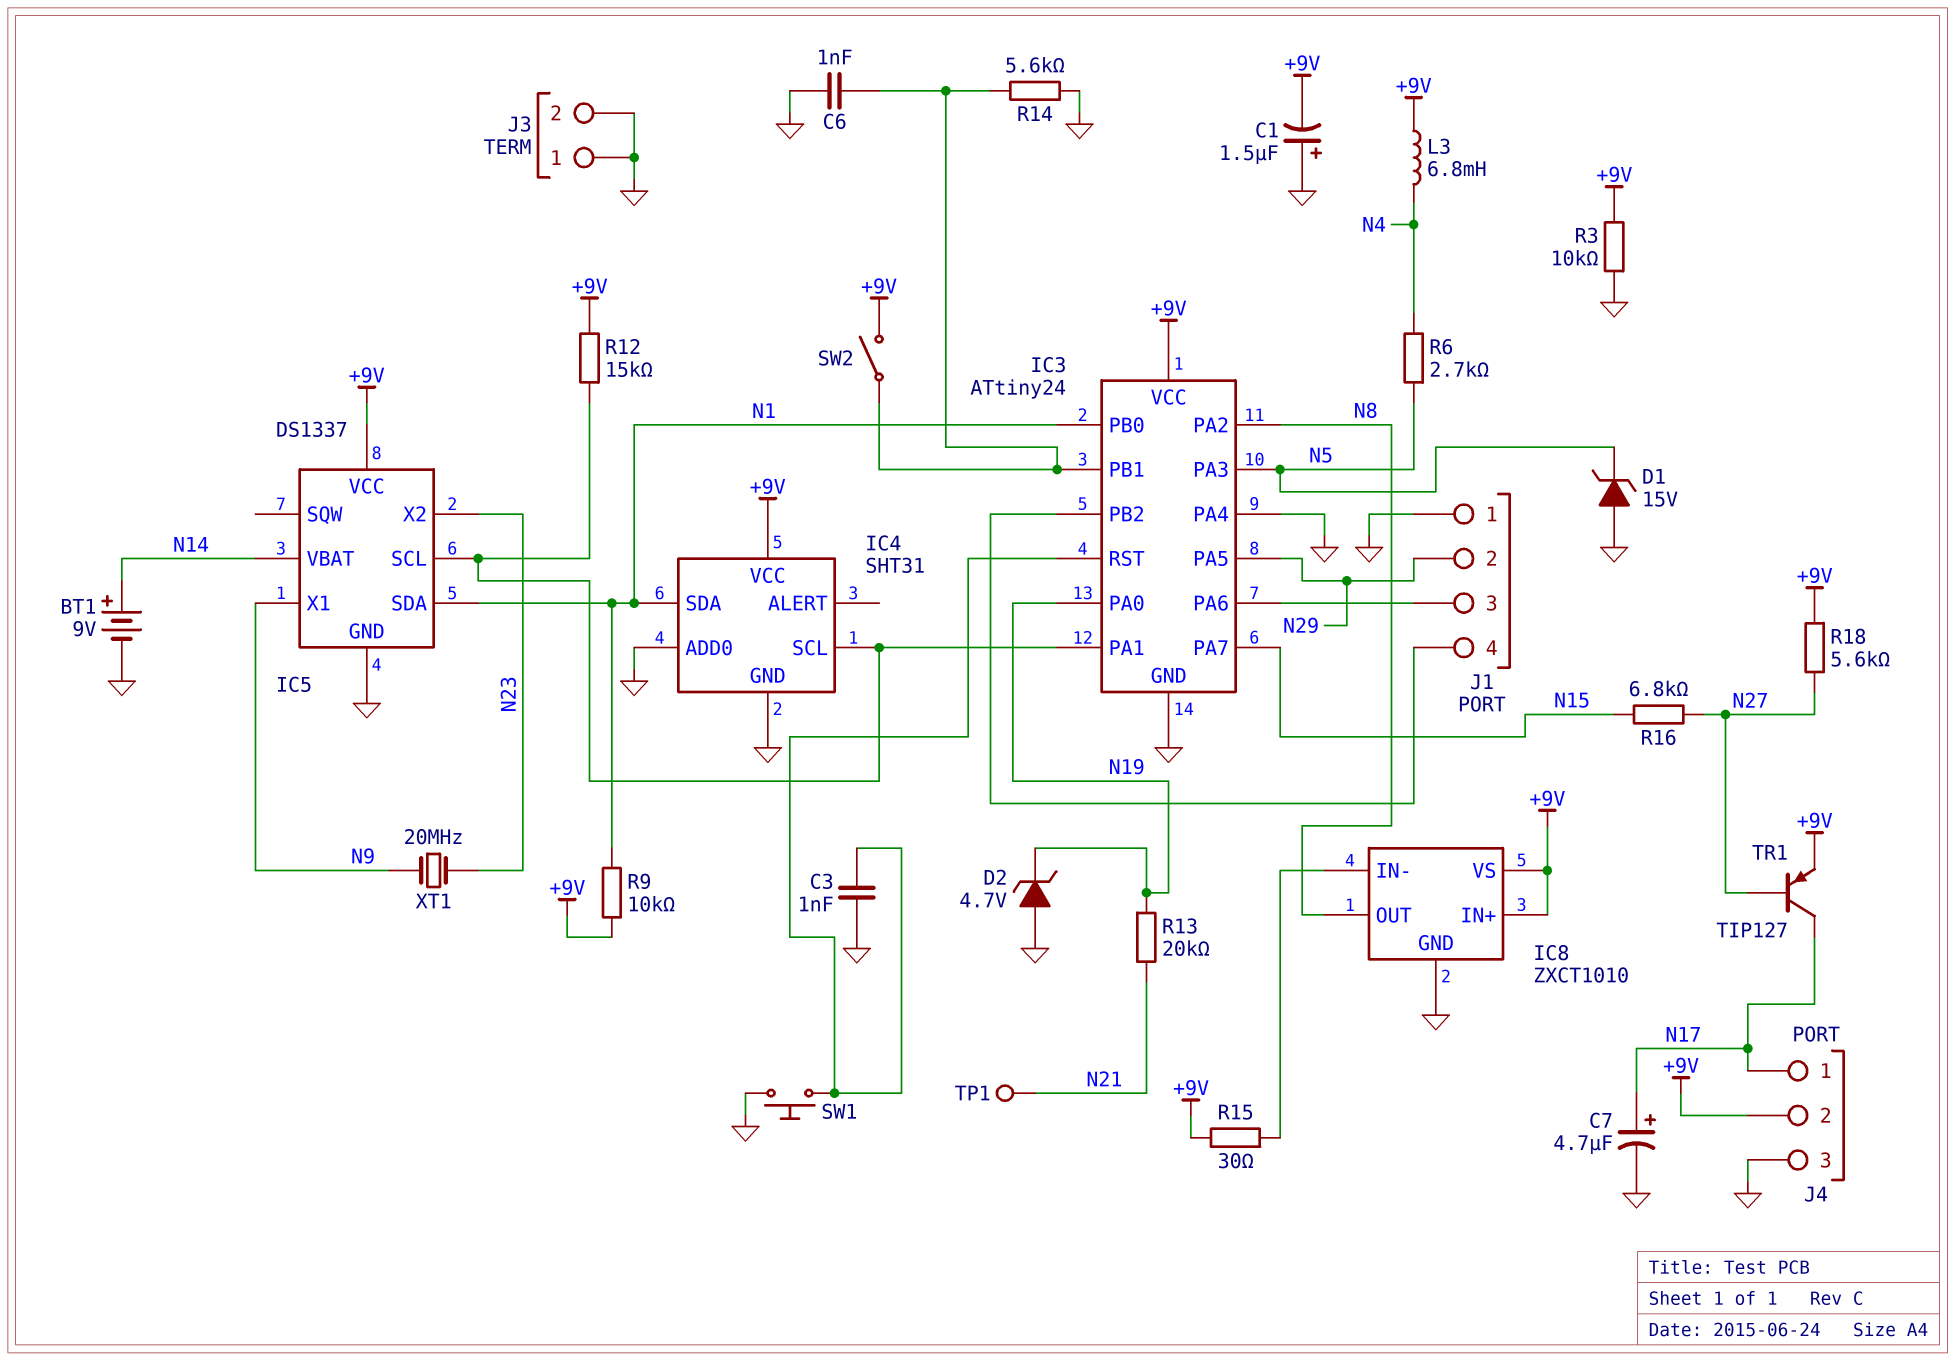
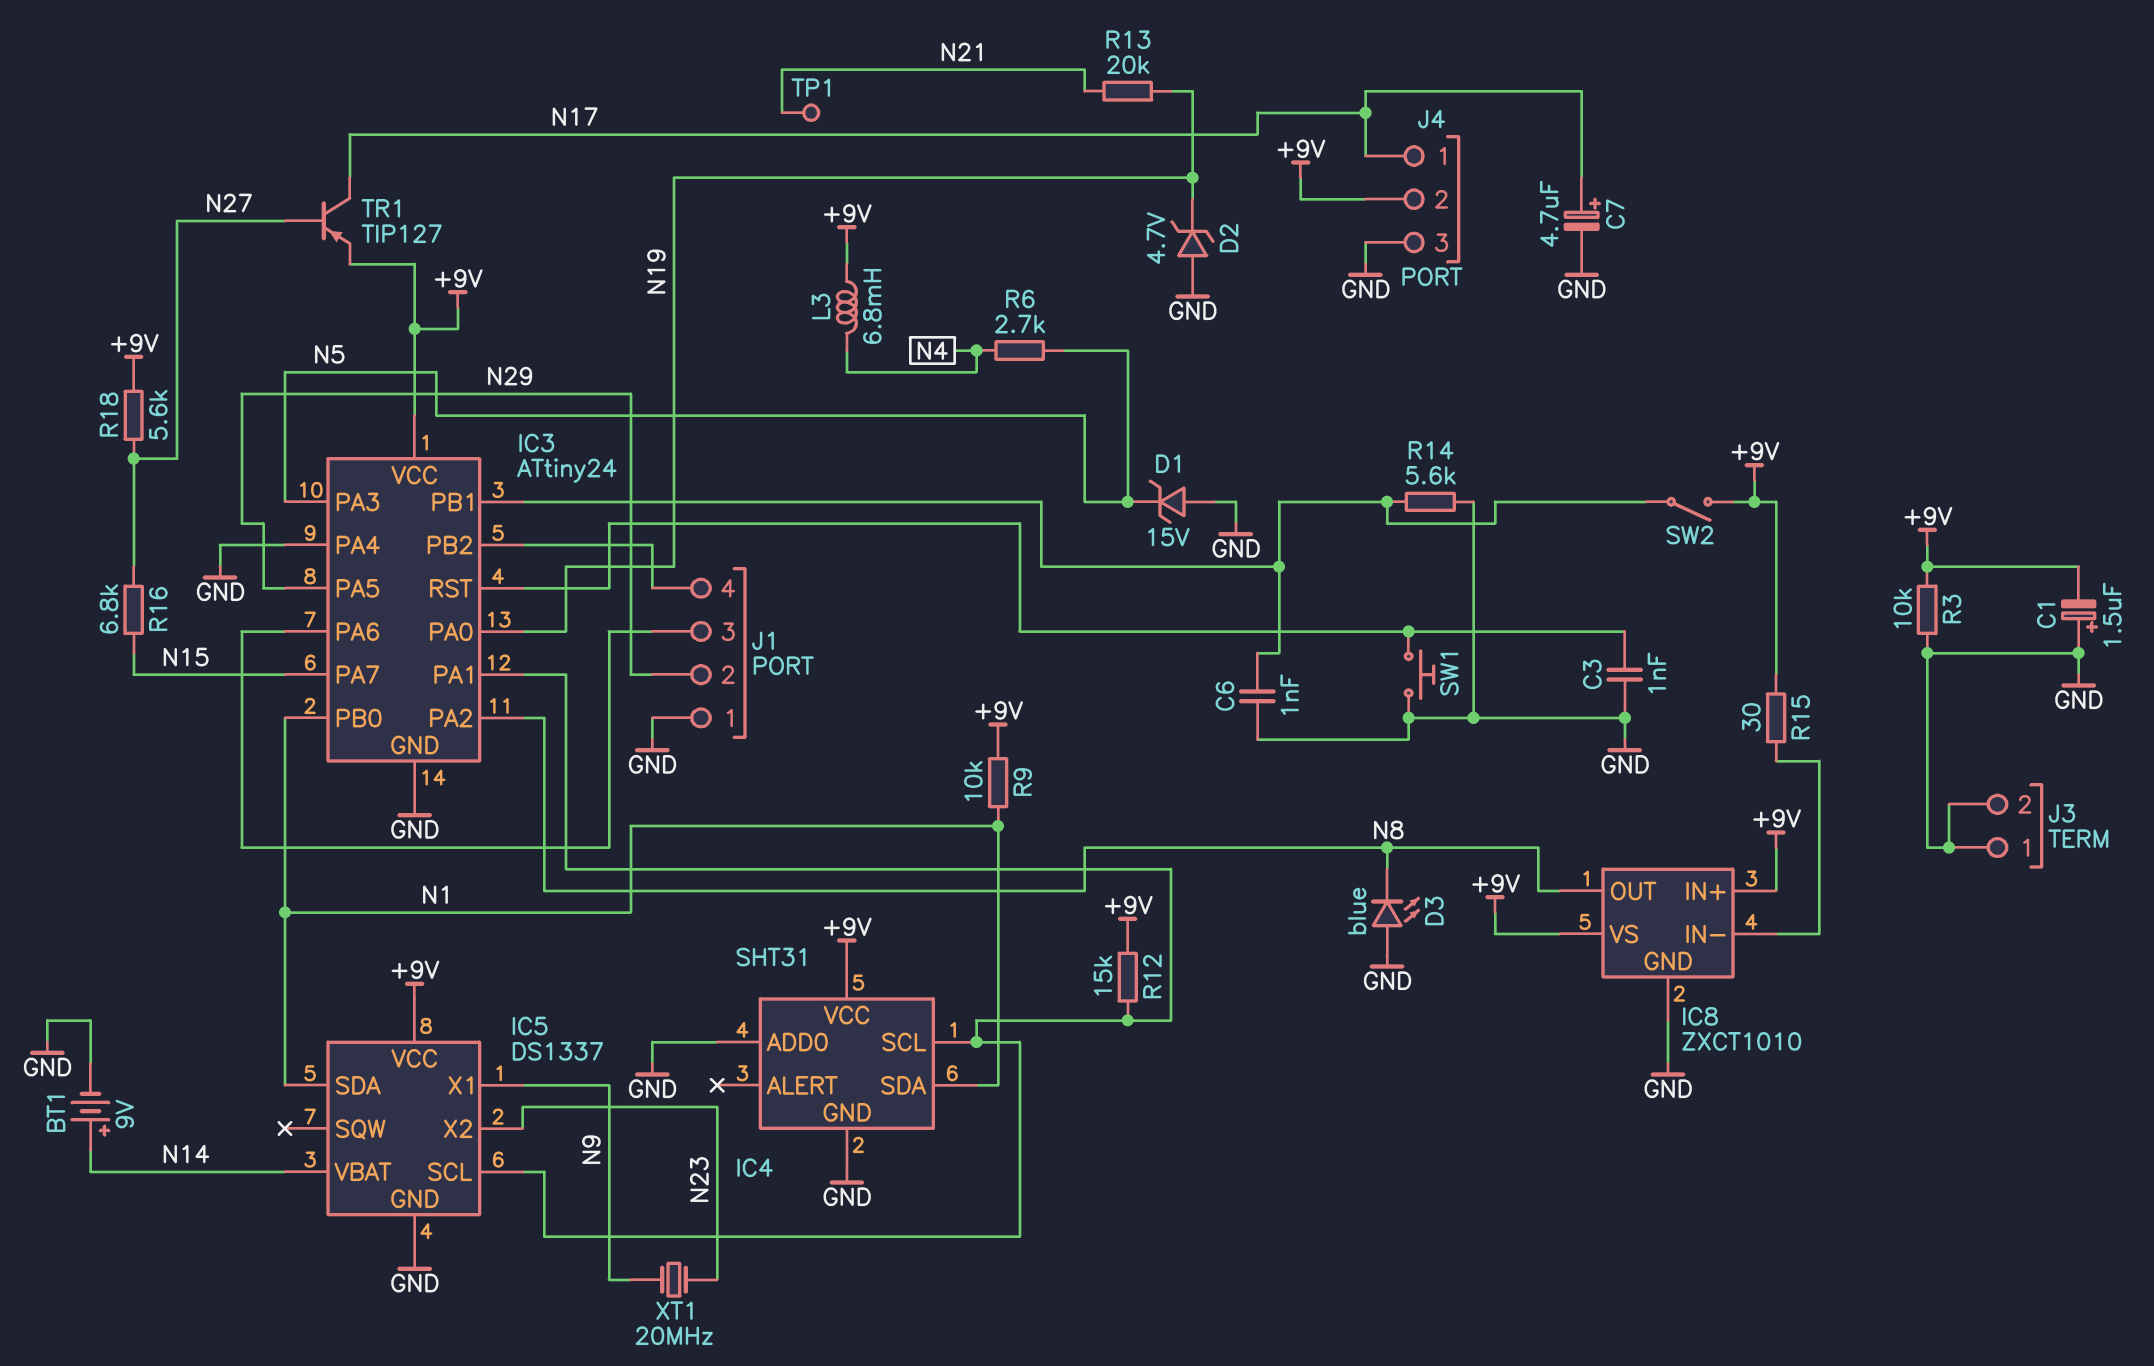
D3: none -> LED blue (A GND, K N8)

